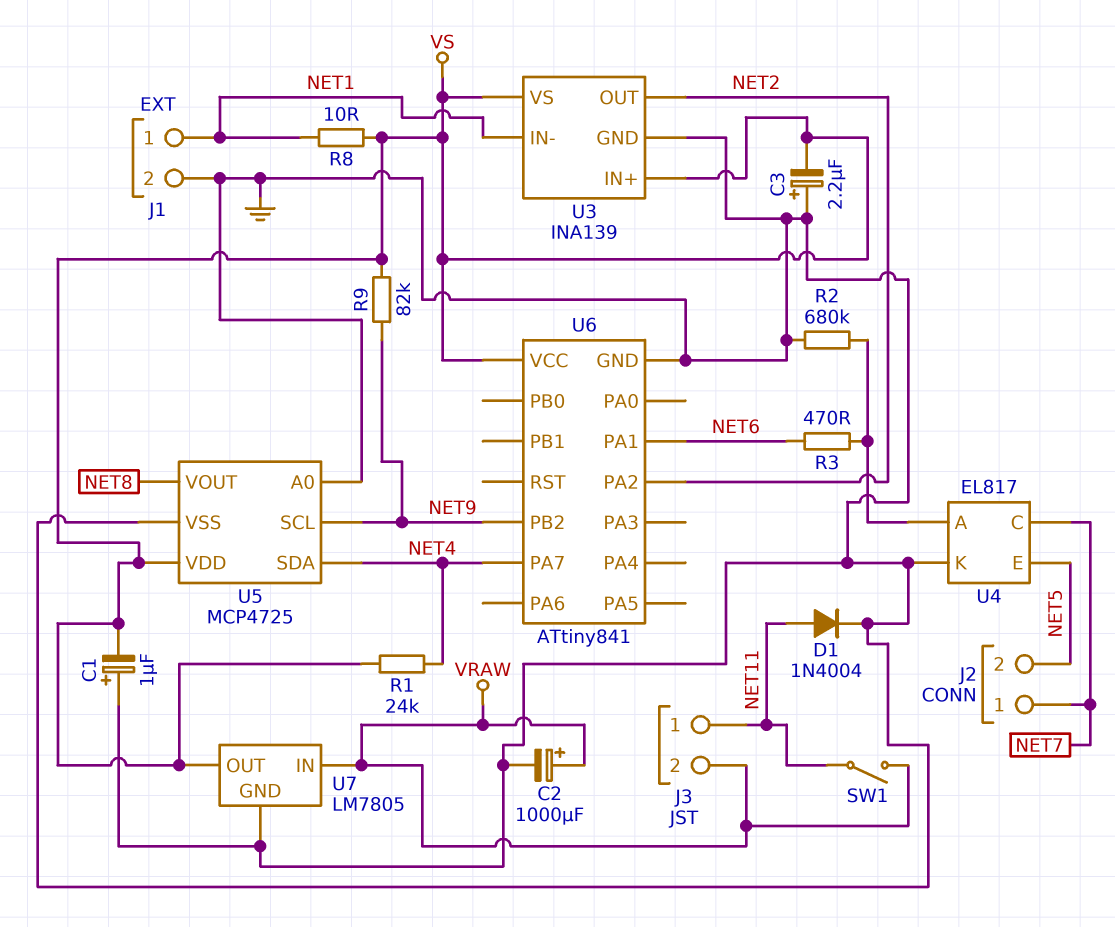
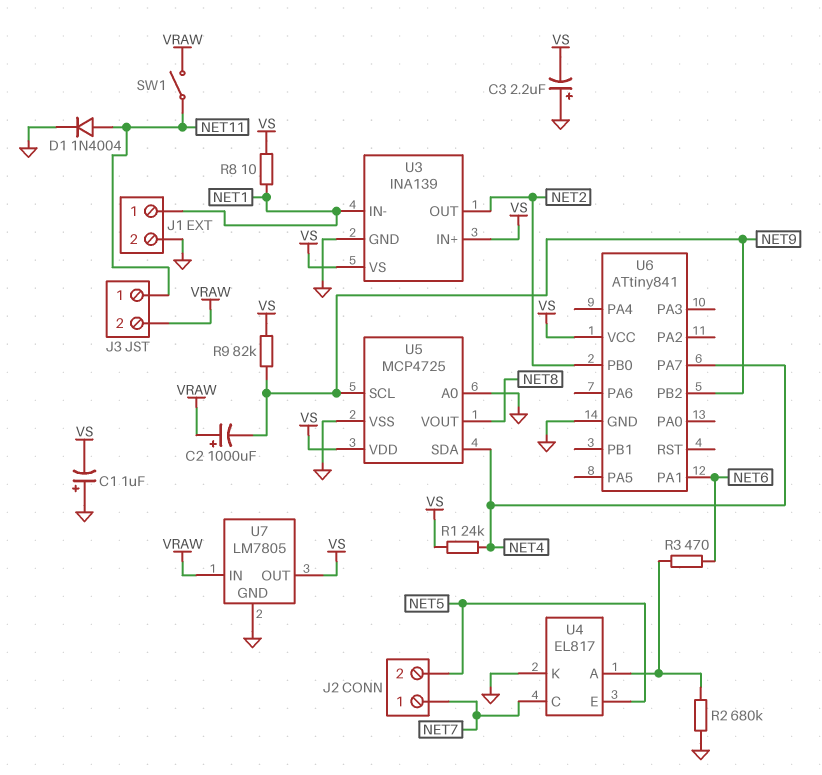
C2: 1000uF (plus VRAW, minus GND) -> 1000uF (plus VRAW, minus NET9)
U6 pin PA2: NET2 -> none
U6 pin PB0: none -> NET2

